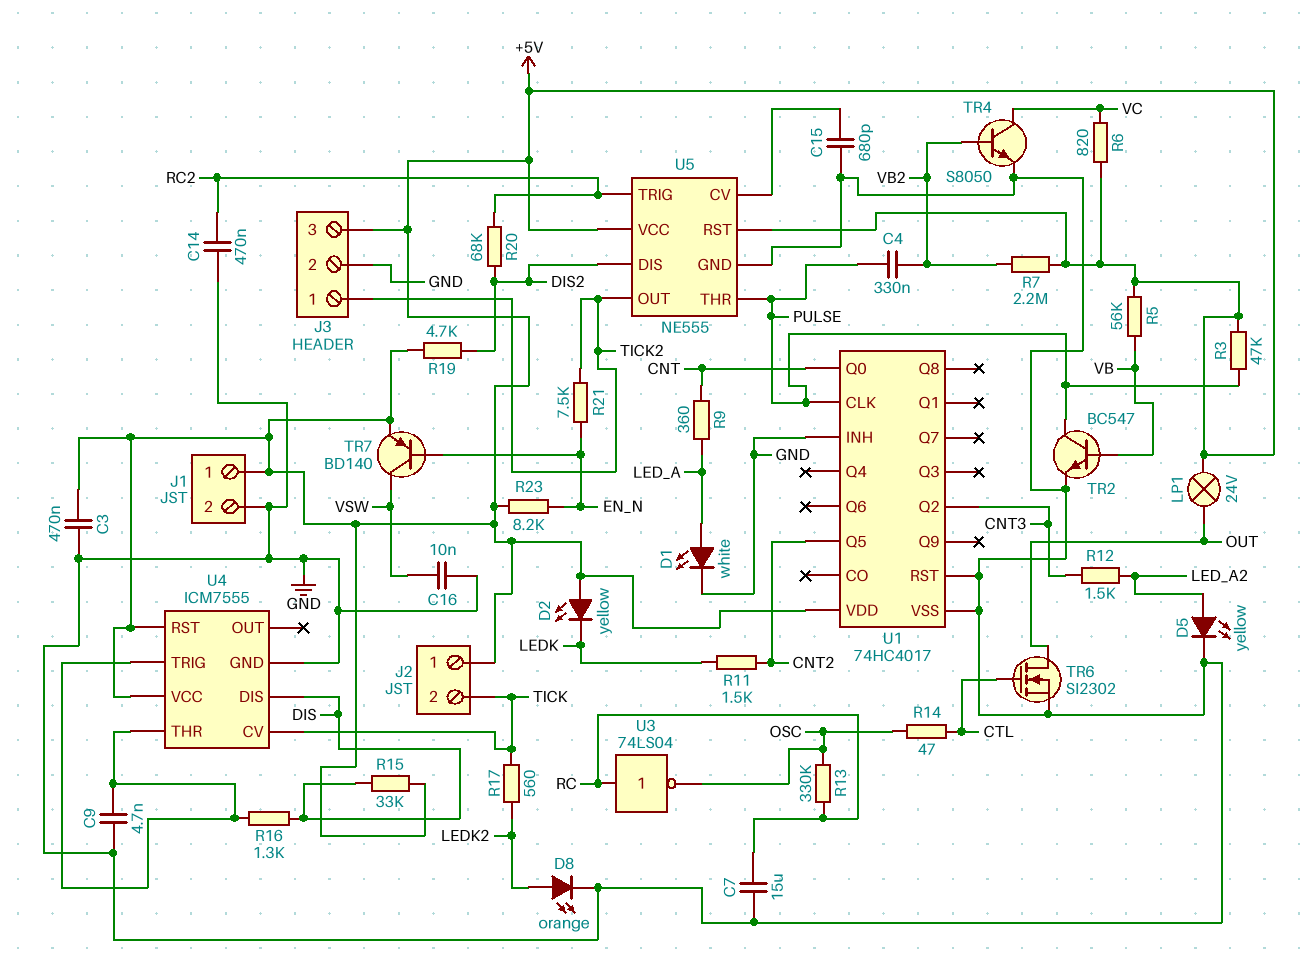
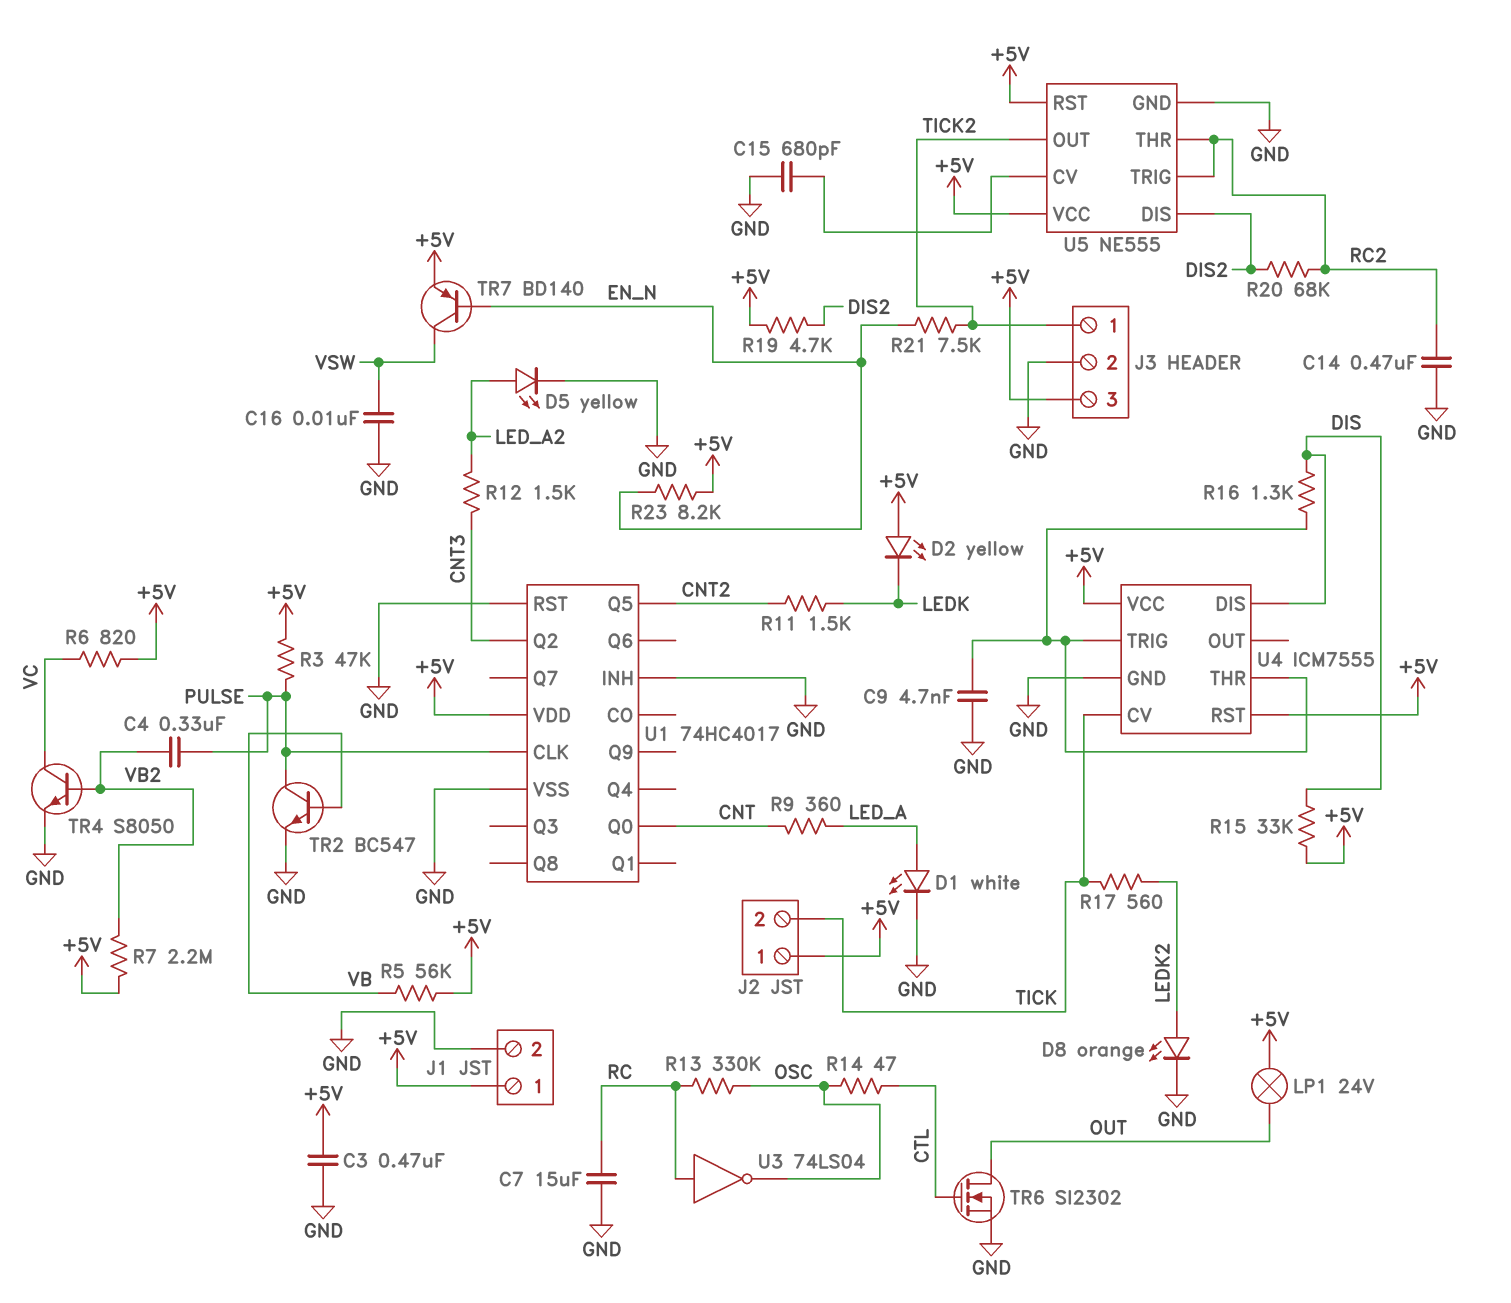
U5 pin THR: PULSE -> RC2

